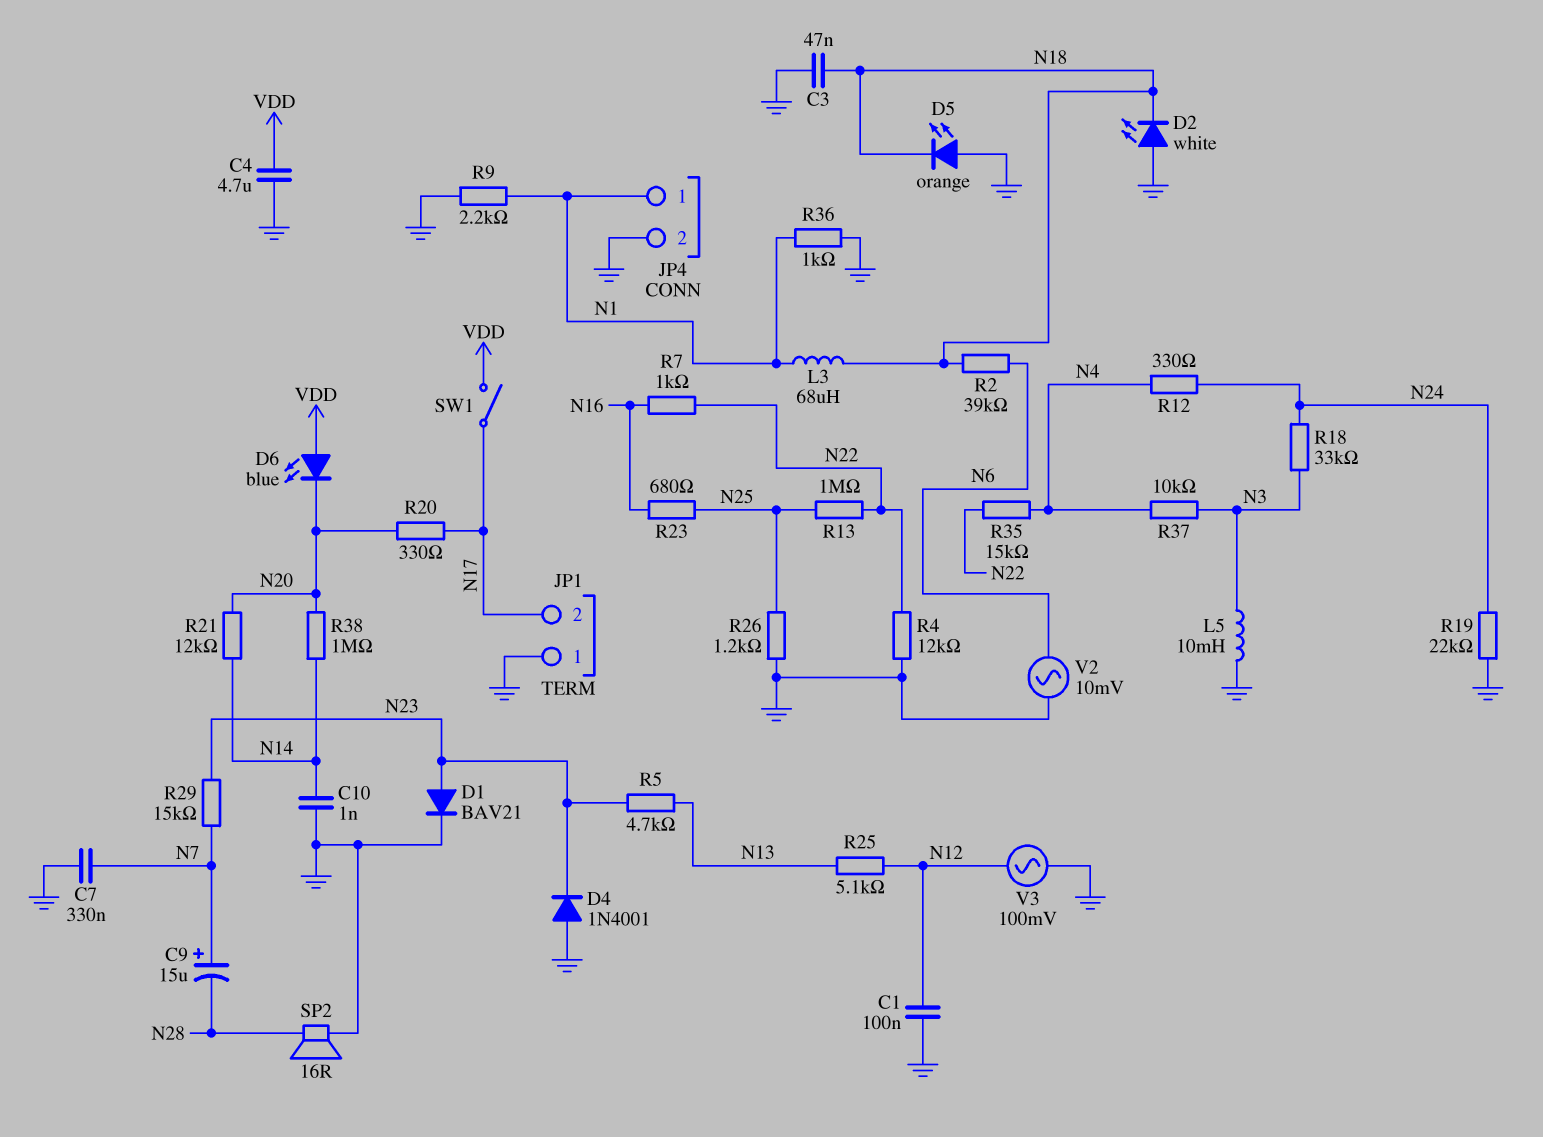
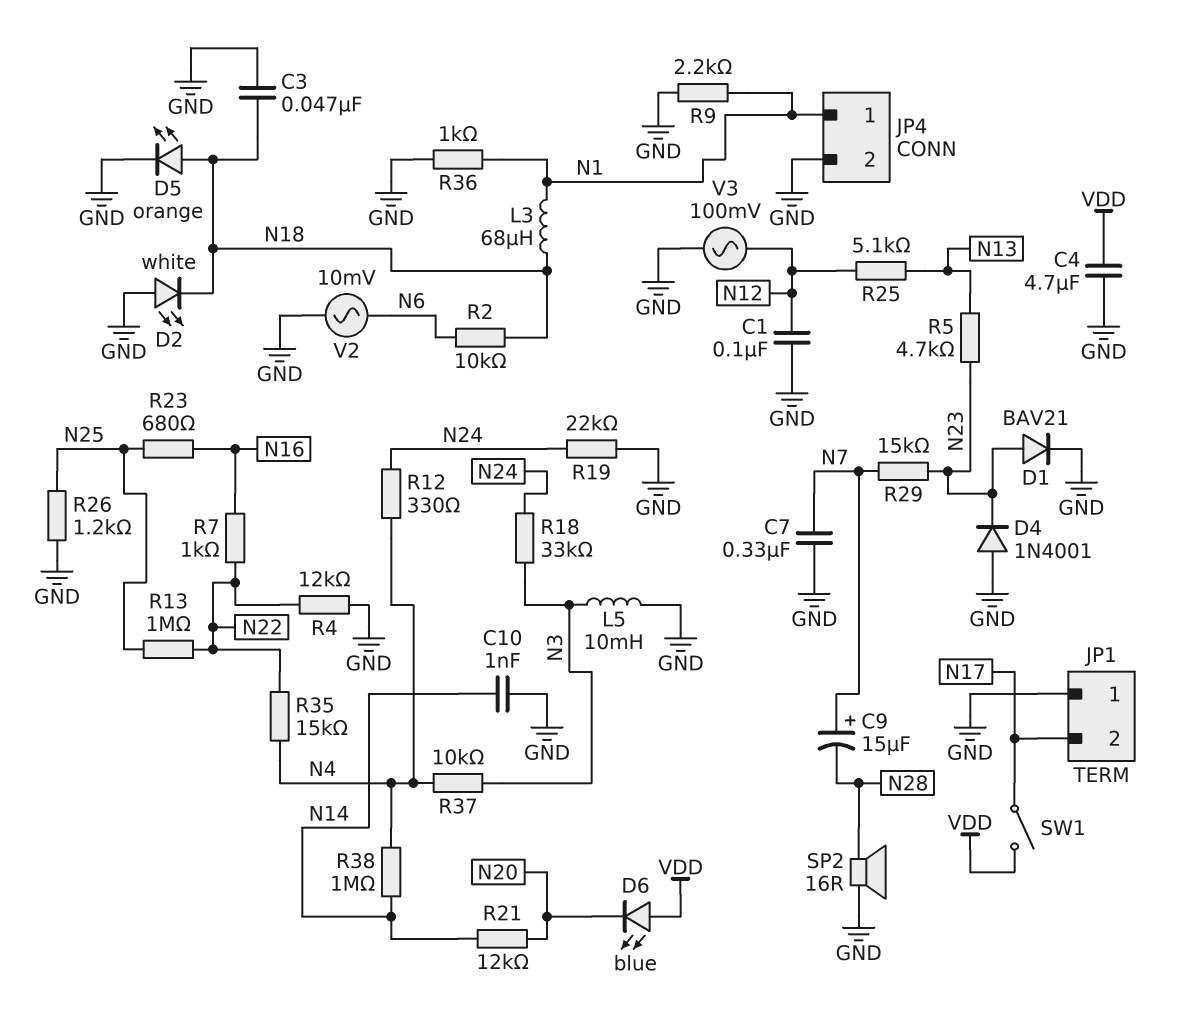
D5: LED orange (A GND, K N18) -> LED orange (A N18, K GND)
R2: 39k (N6, N18) -> 10k (N6, N18)
R20: 330 (N17, N20) -> none
R38: 1M (N14, N20) -> 1M (N4, N14)

